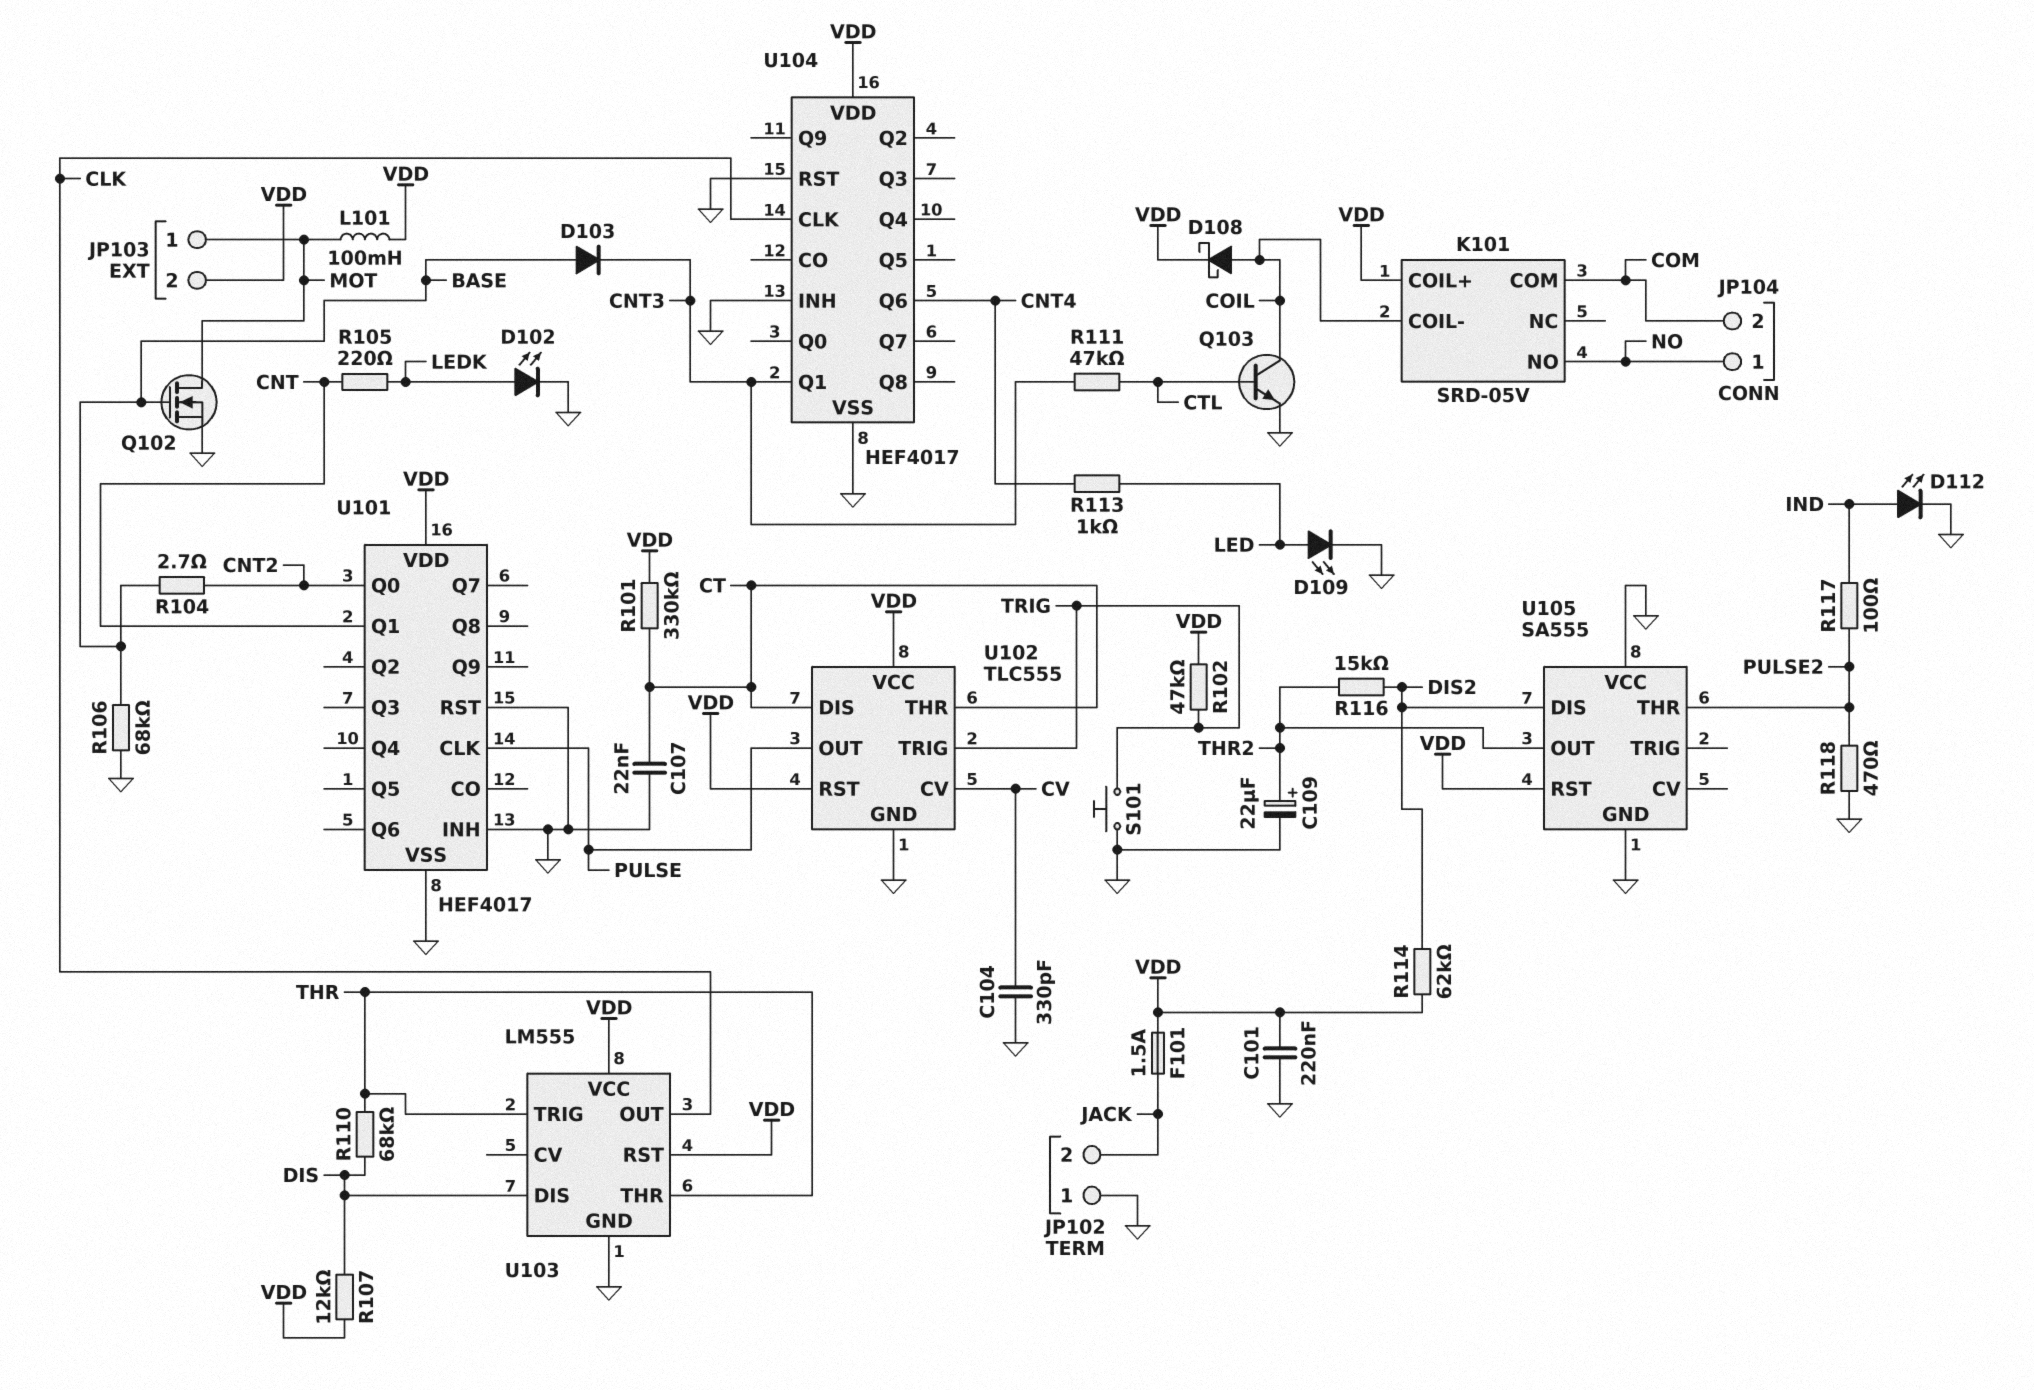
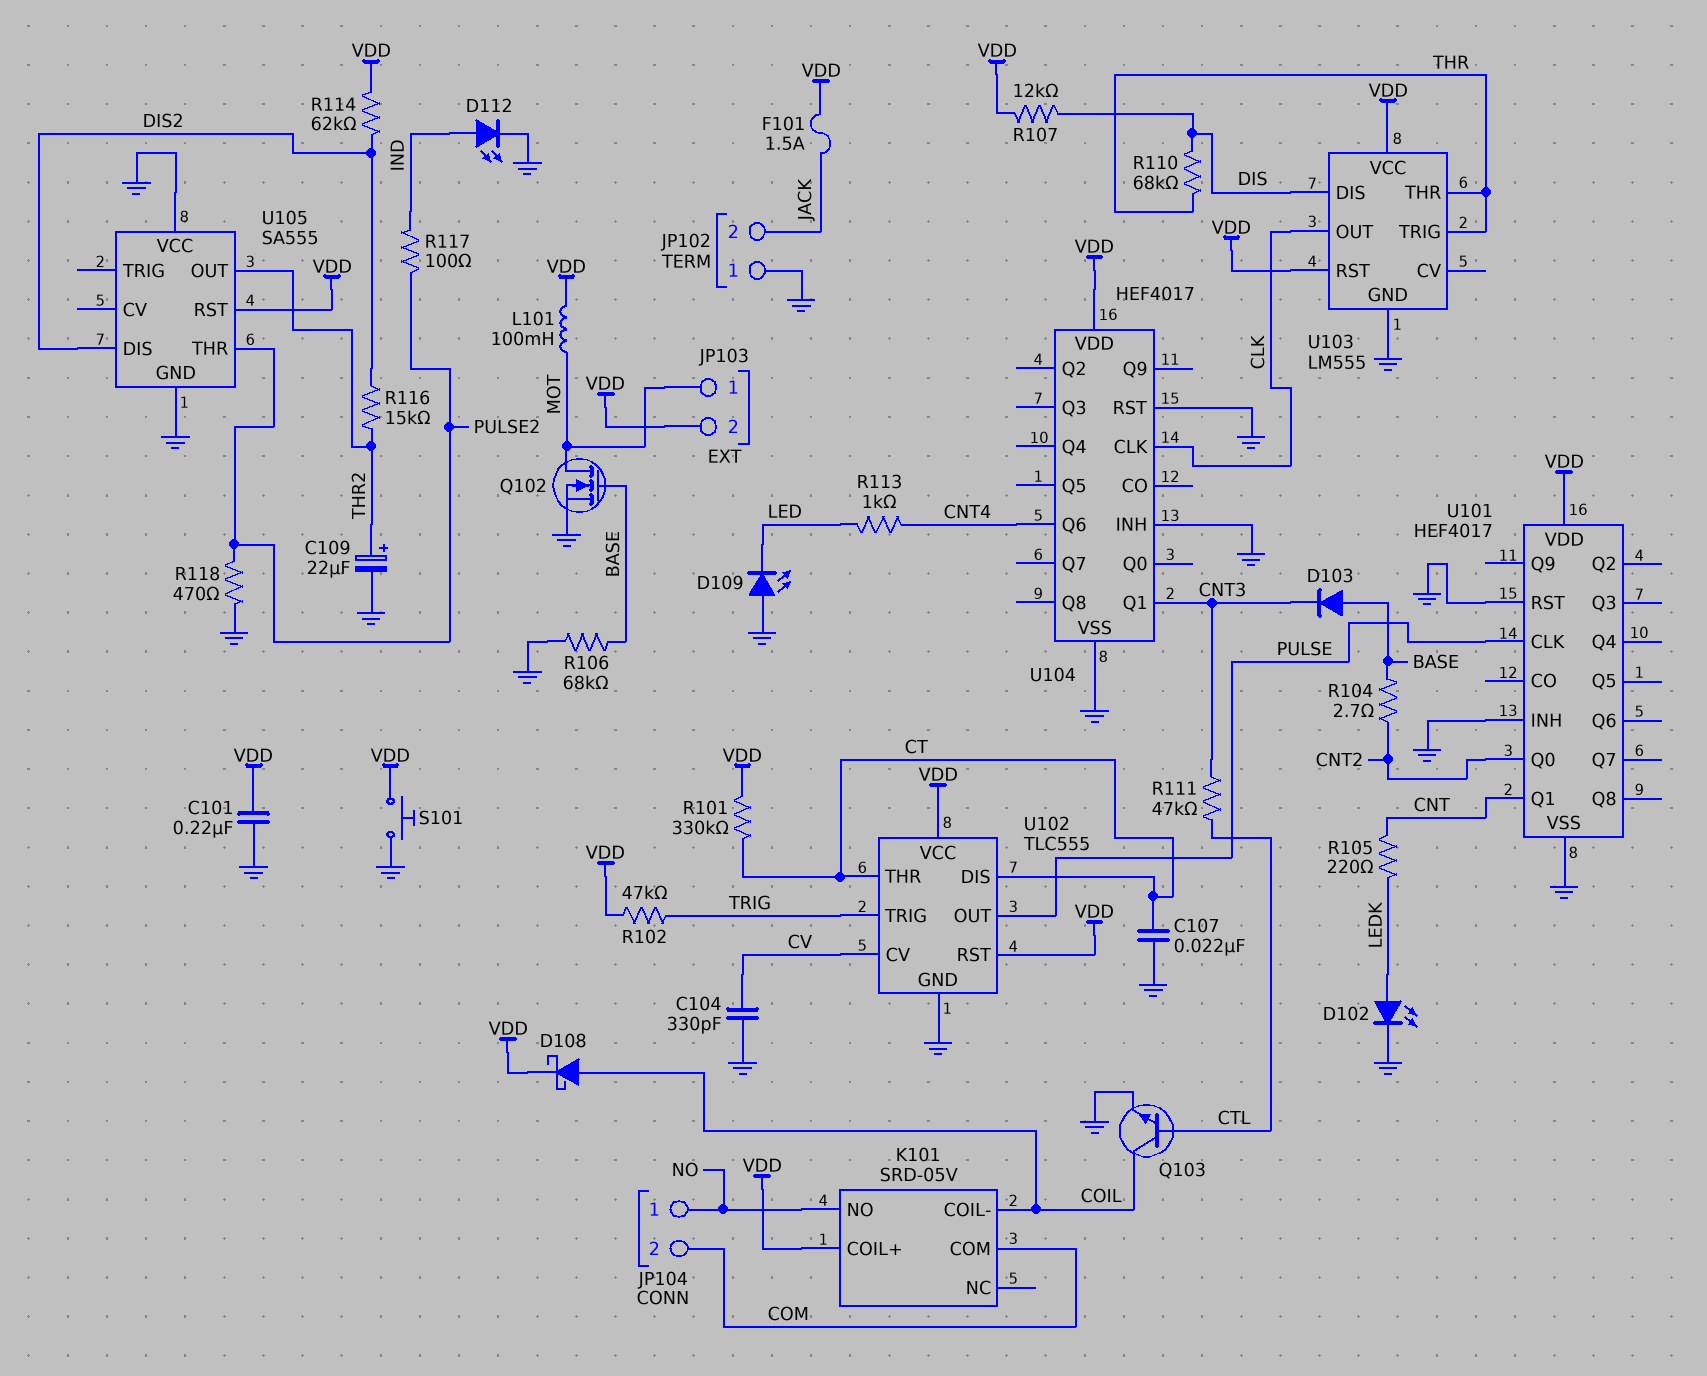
D109: LED (A LED, K GND) -> LED (A GND, K LED)
S101: button (GND, TRIG) -> button (GND, VDD)

